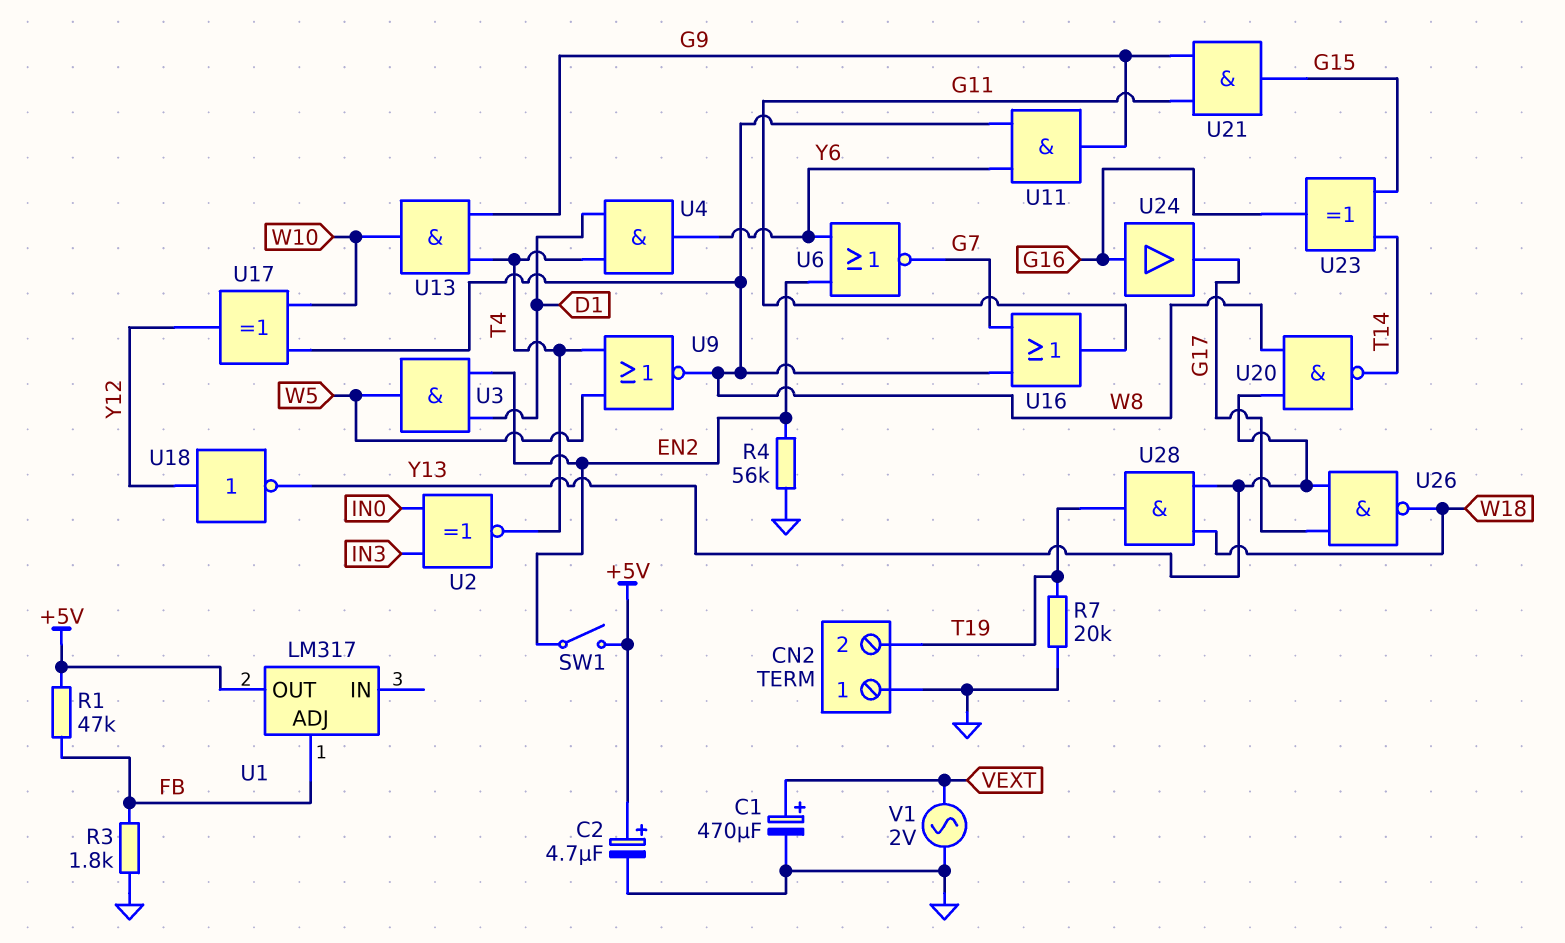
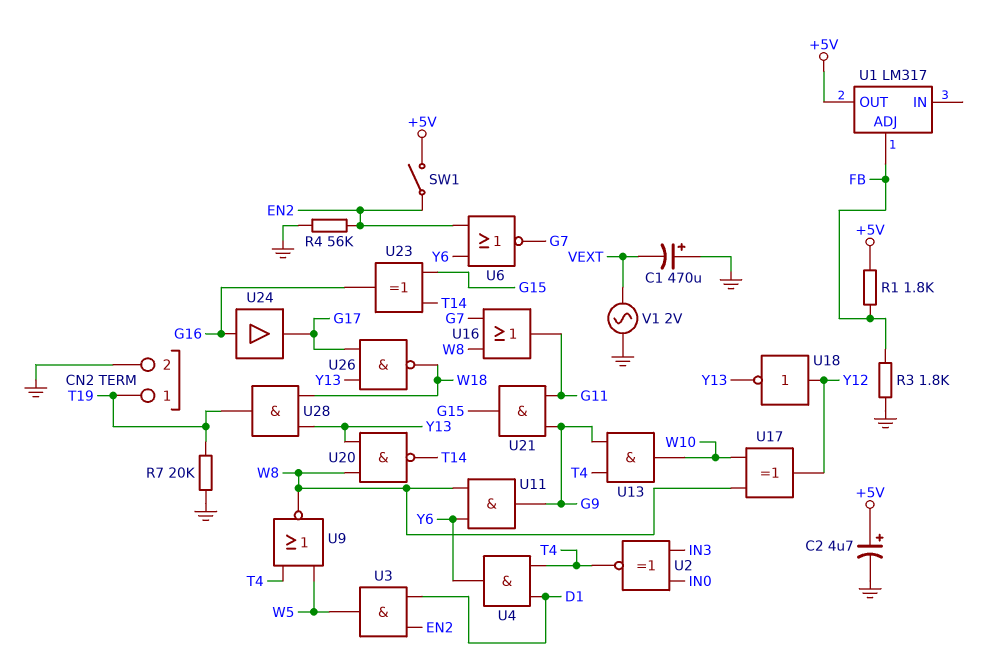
C1: 470uF (plus VEXT, minus GND) -> 470uF (plus GND, minus VEXT)
CN2 pin 1: GND -> T19
CN2 pin 2: T19 -> GND
R1: 47k (+5V, FB) -> 1.8k (+5V, FB)

